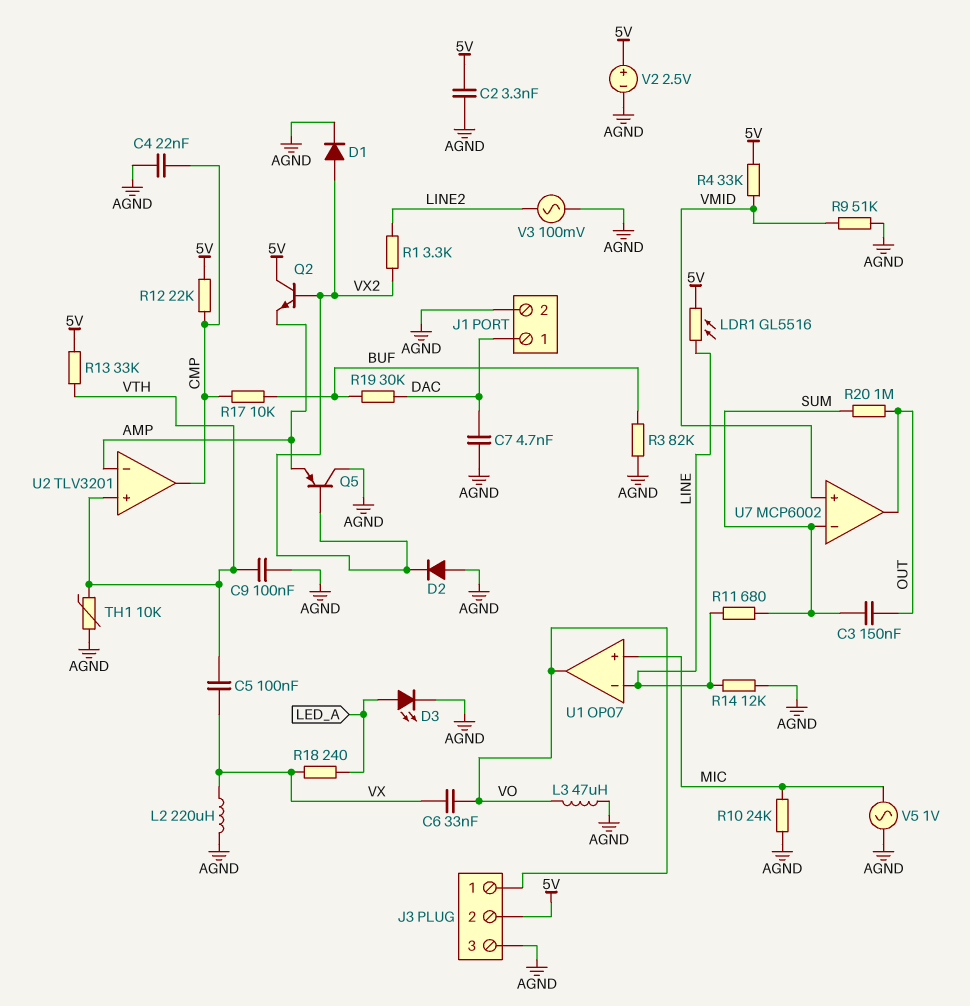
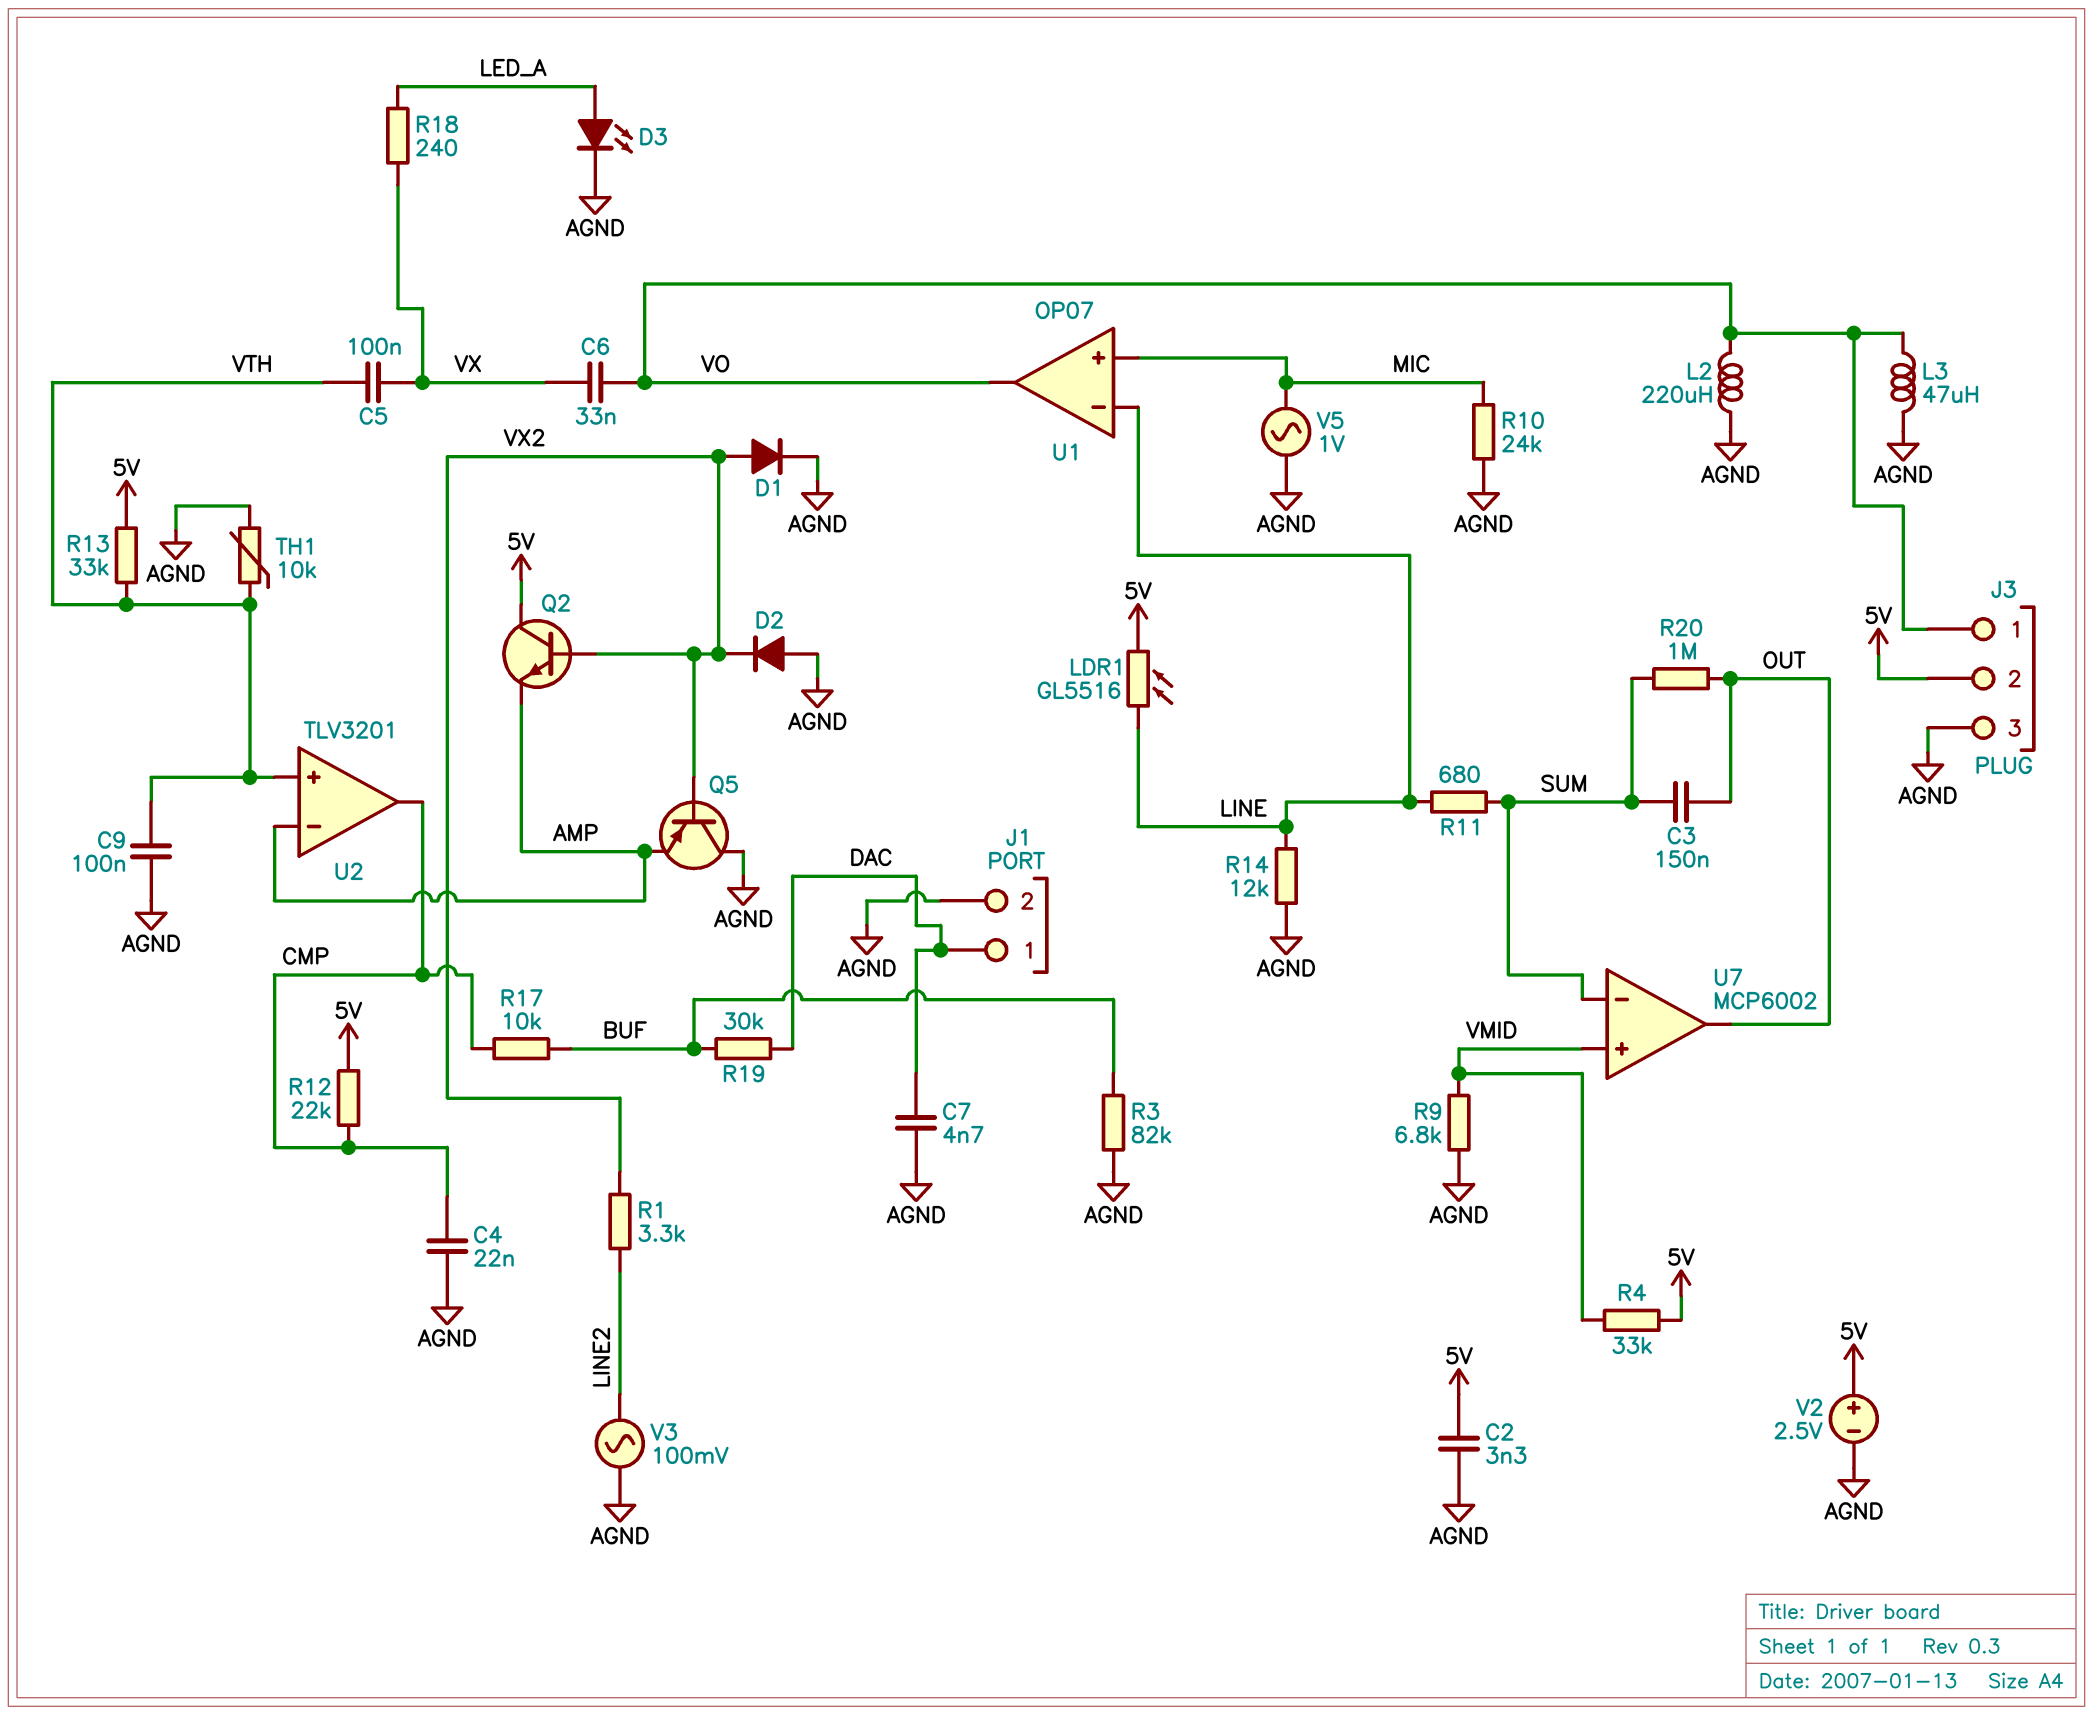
L2: 220uH (AGND, VX) -> 220uH (AGND, VO)
R9: 51k (AGND, VMID) -> 6.8k (AGND, VMID)

